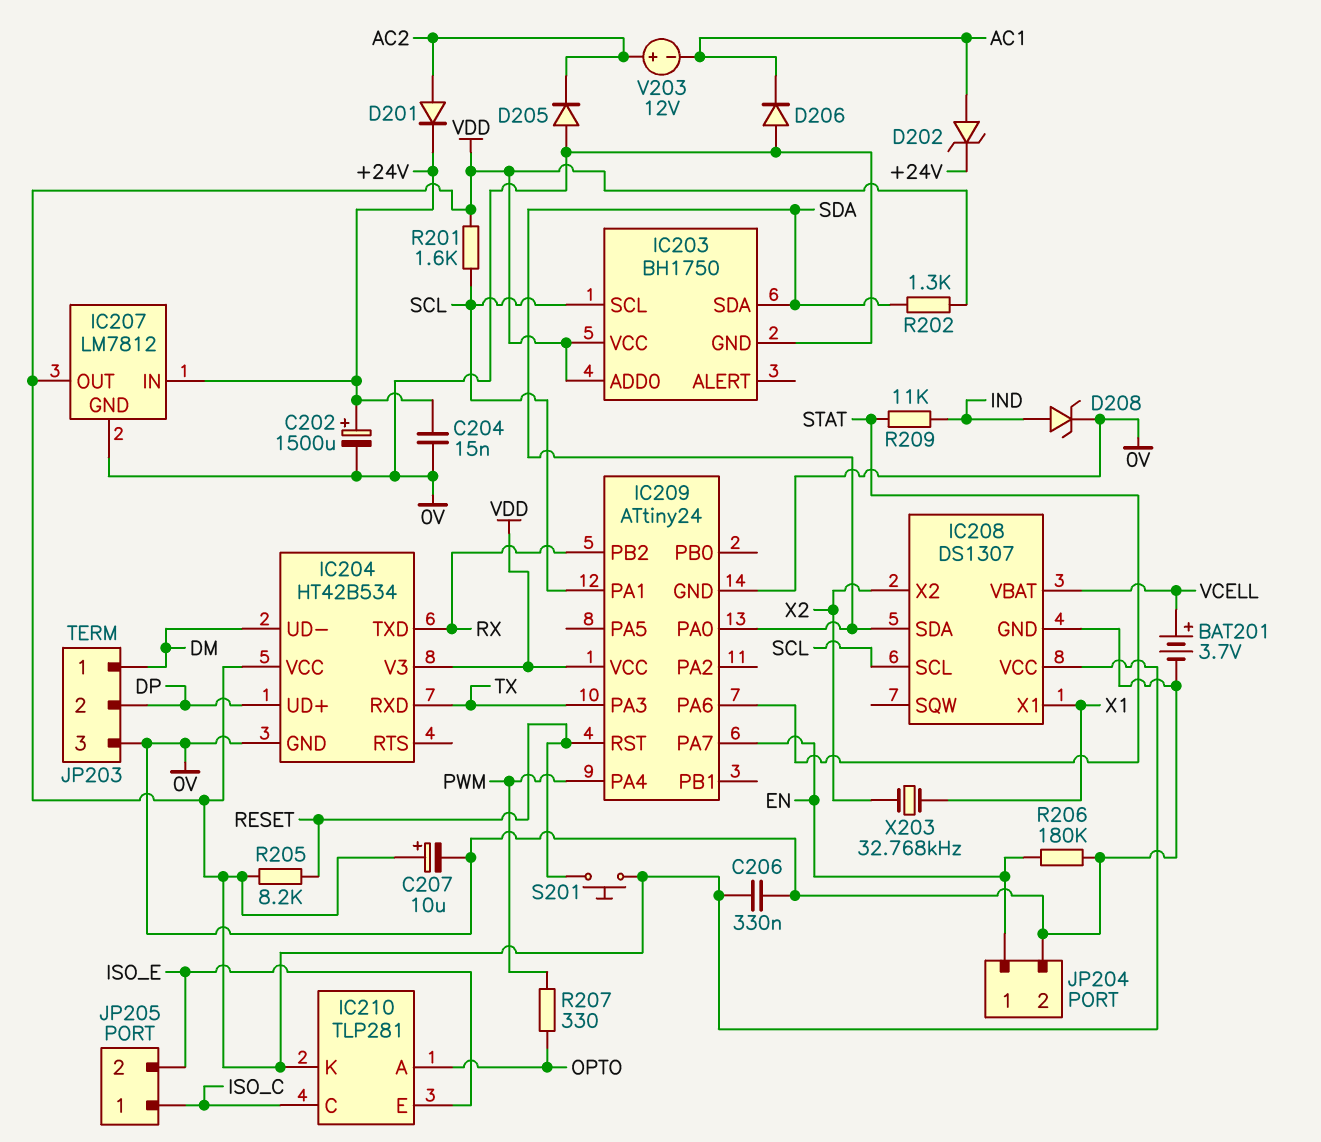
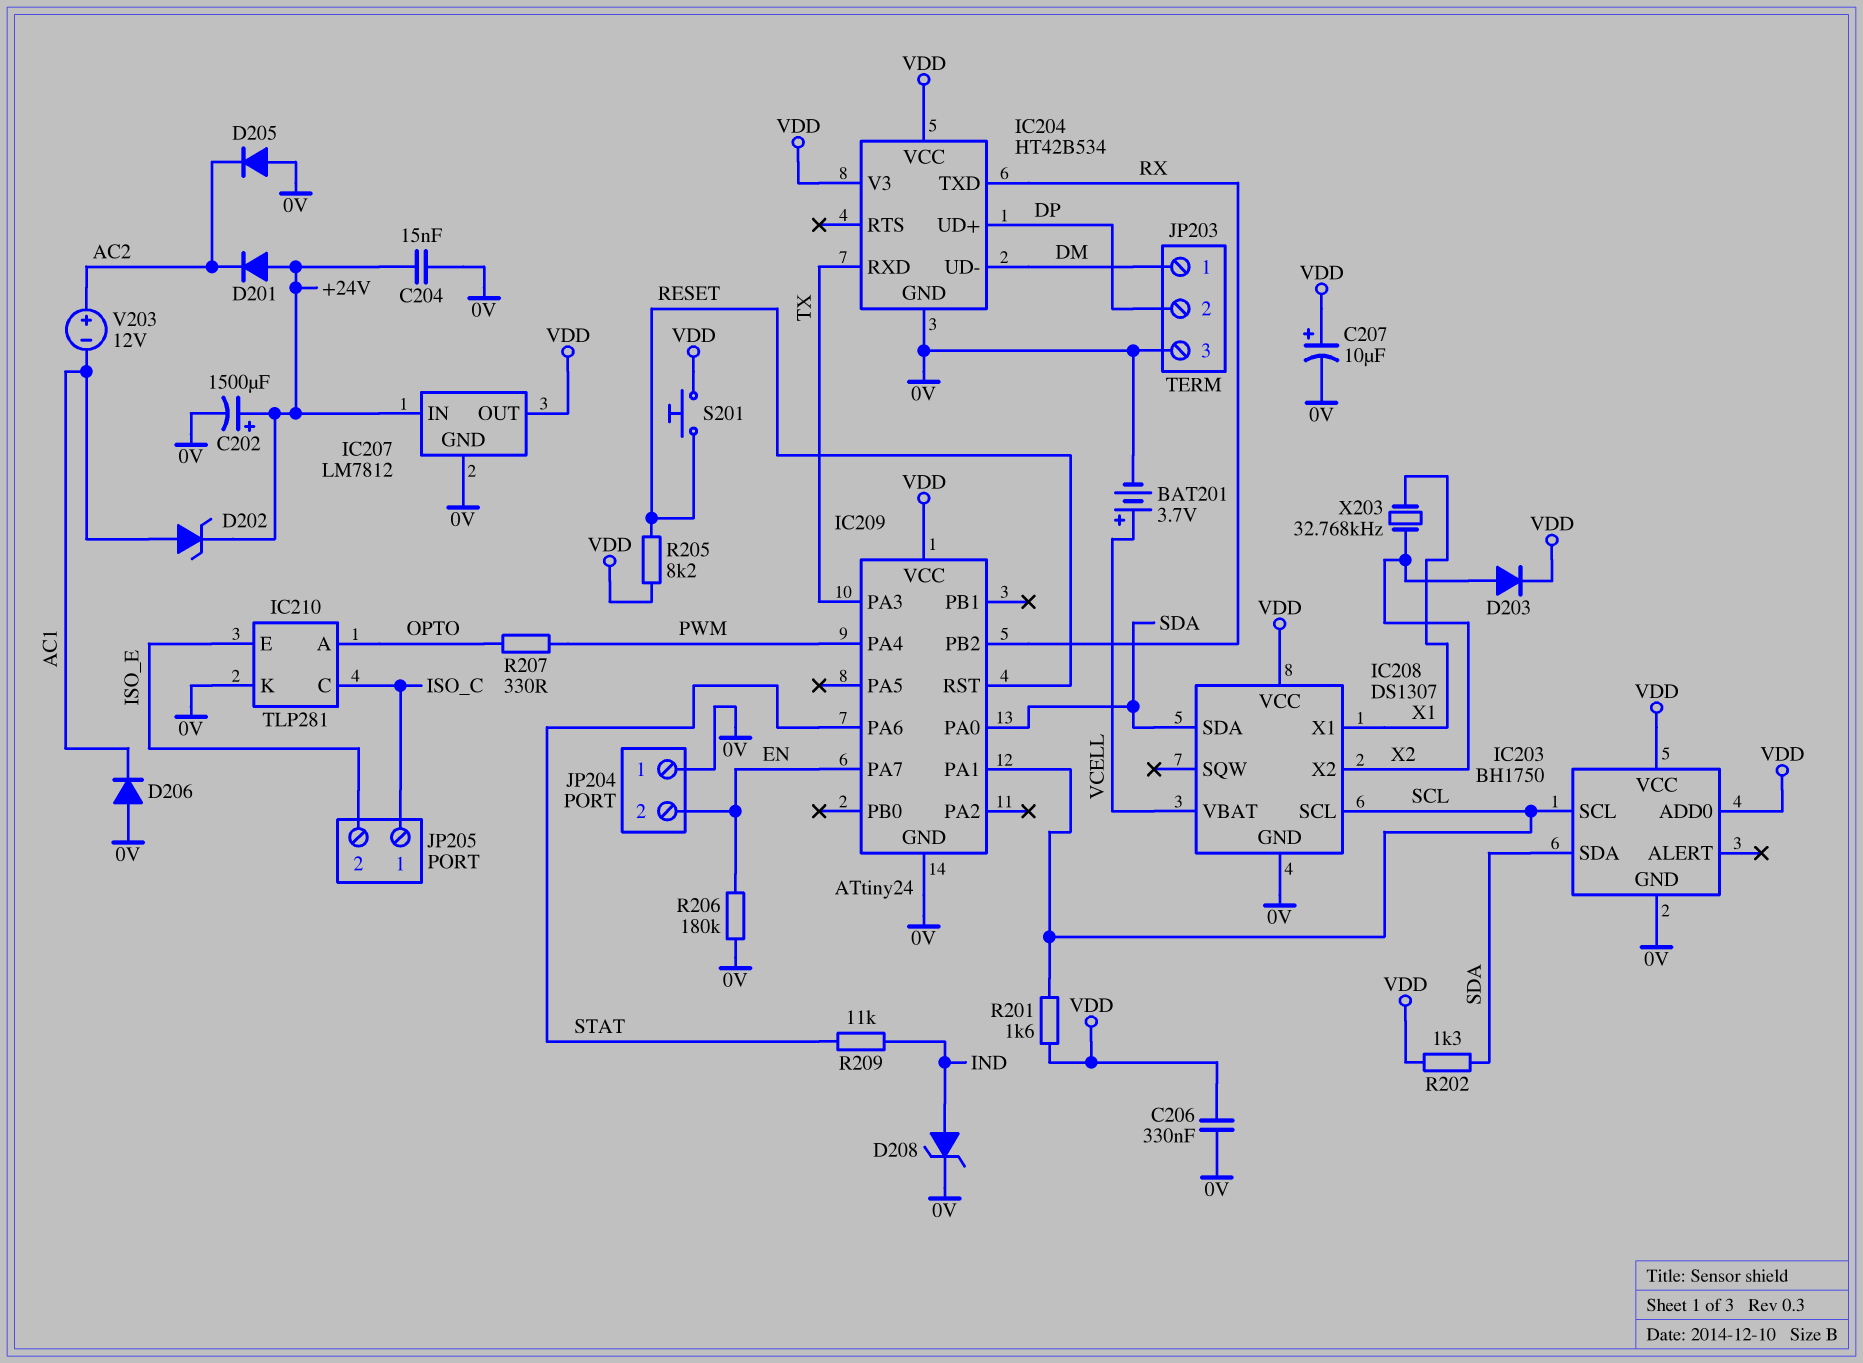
D201: diode (A AC2, K +24V) -> diode (A +24V, K AC2)
D203: none -> diode (A X2, K VDD)
IC210 pin K: VDD -> 0V
JP204 pin 1: EN -> 0V
JP204 pin 2: 0V -> EN

